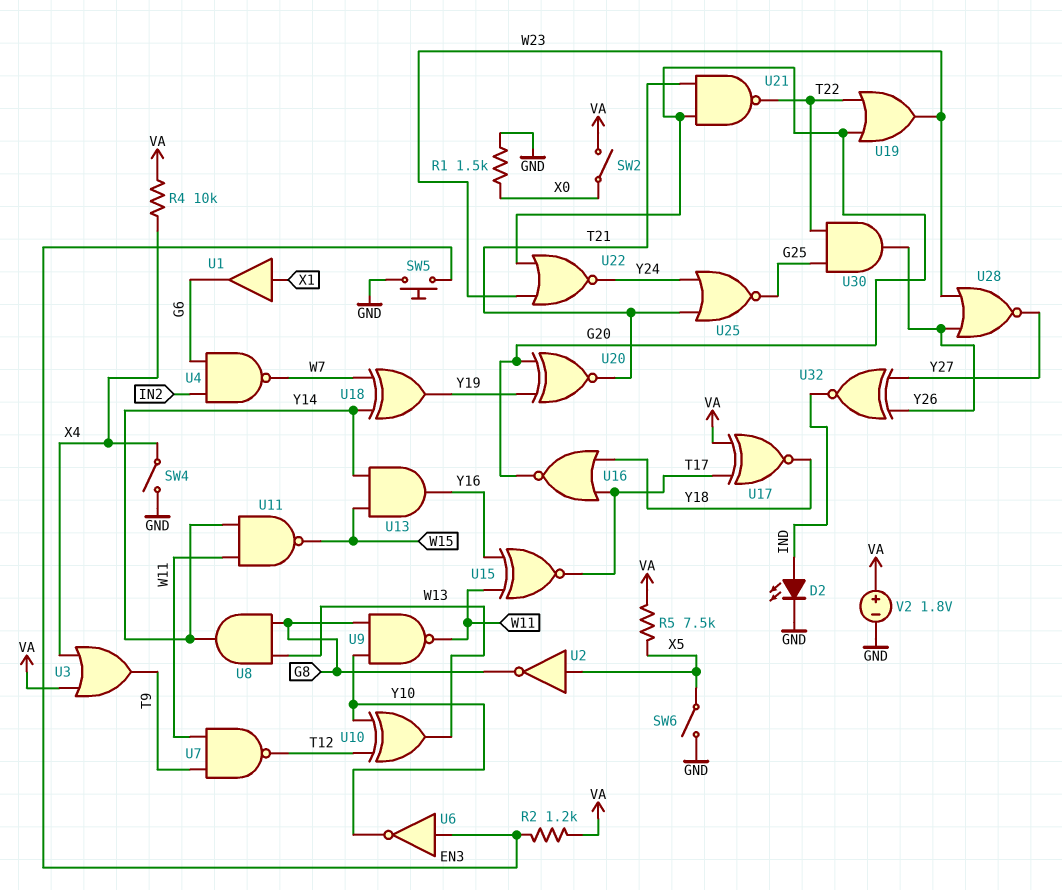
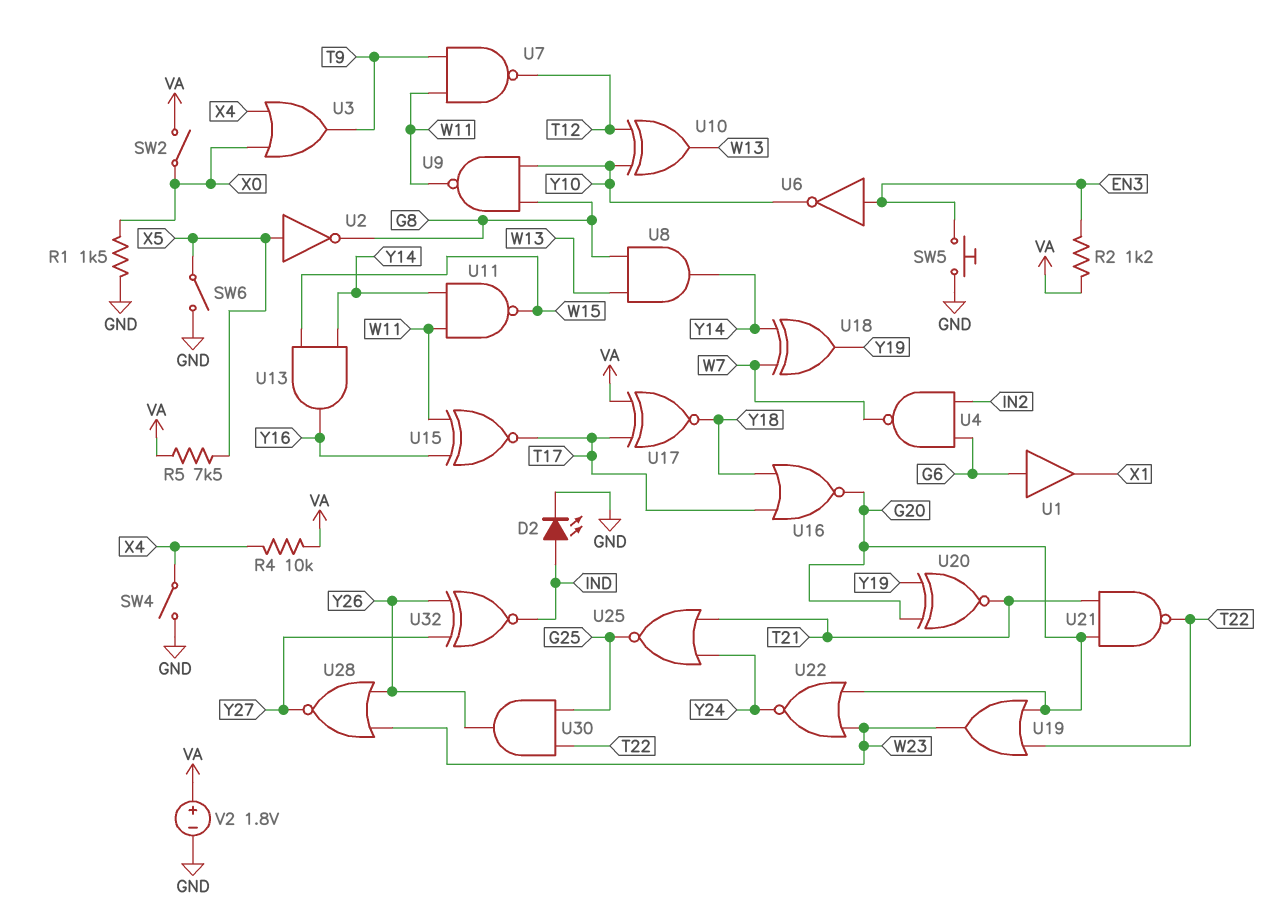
U1: buffer (in X1, out G6) -> buffer (in G6, out X1)
U3: OR (in VA, in X4, out T9) -> OR (in X0, in X4, out T9)

